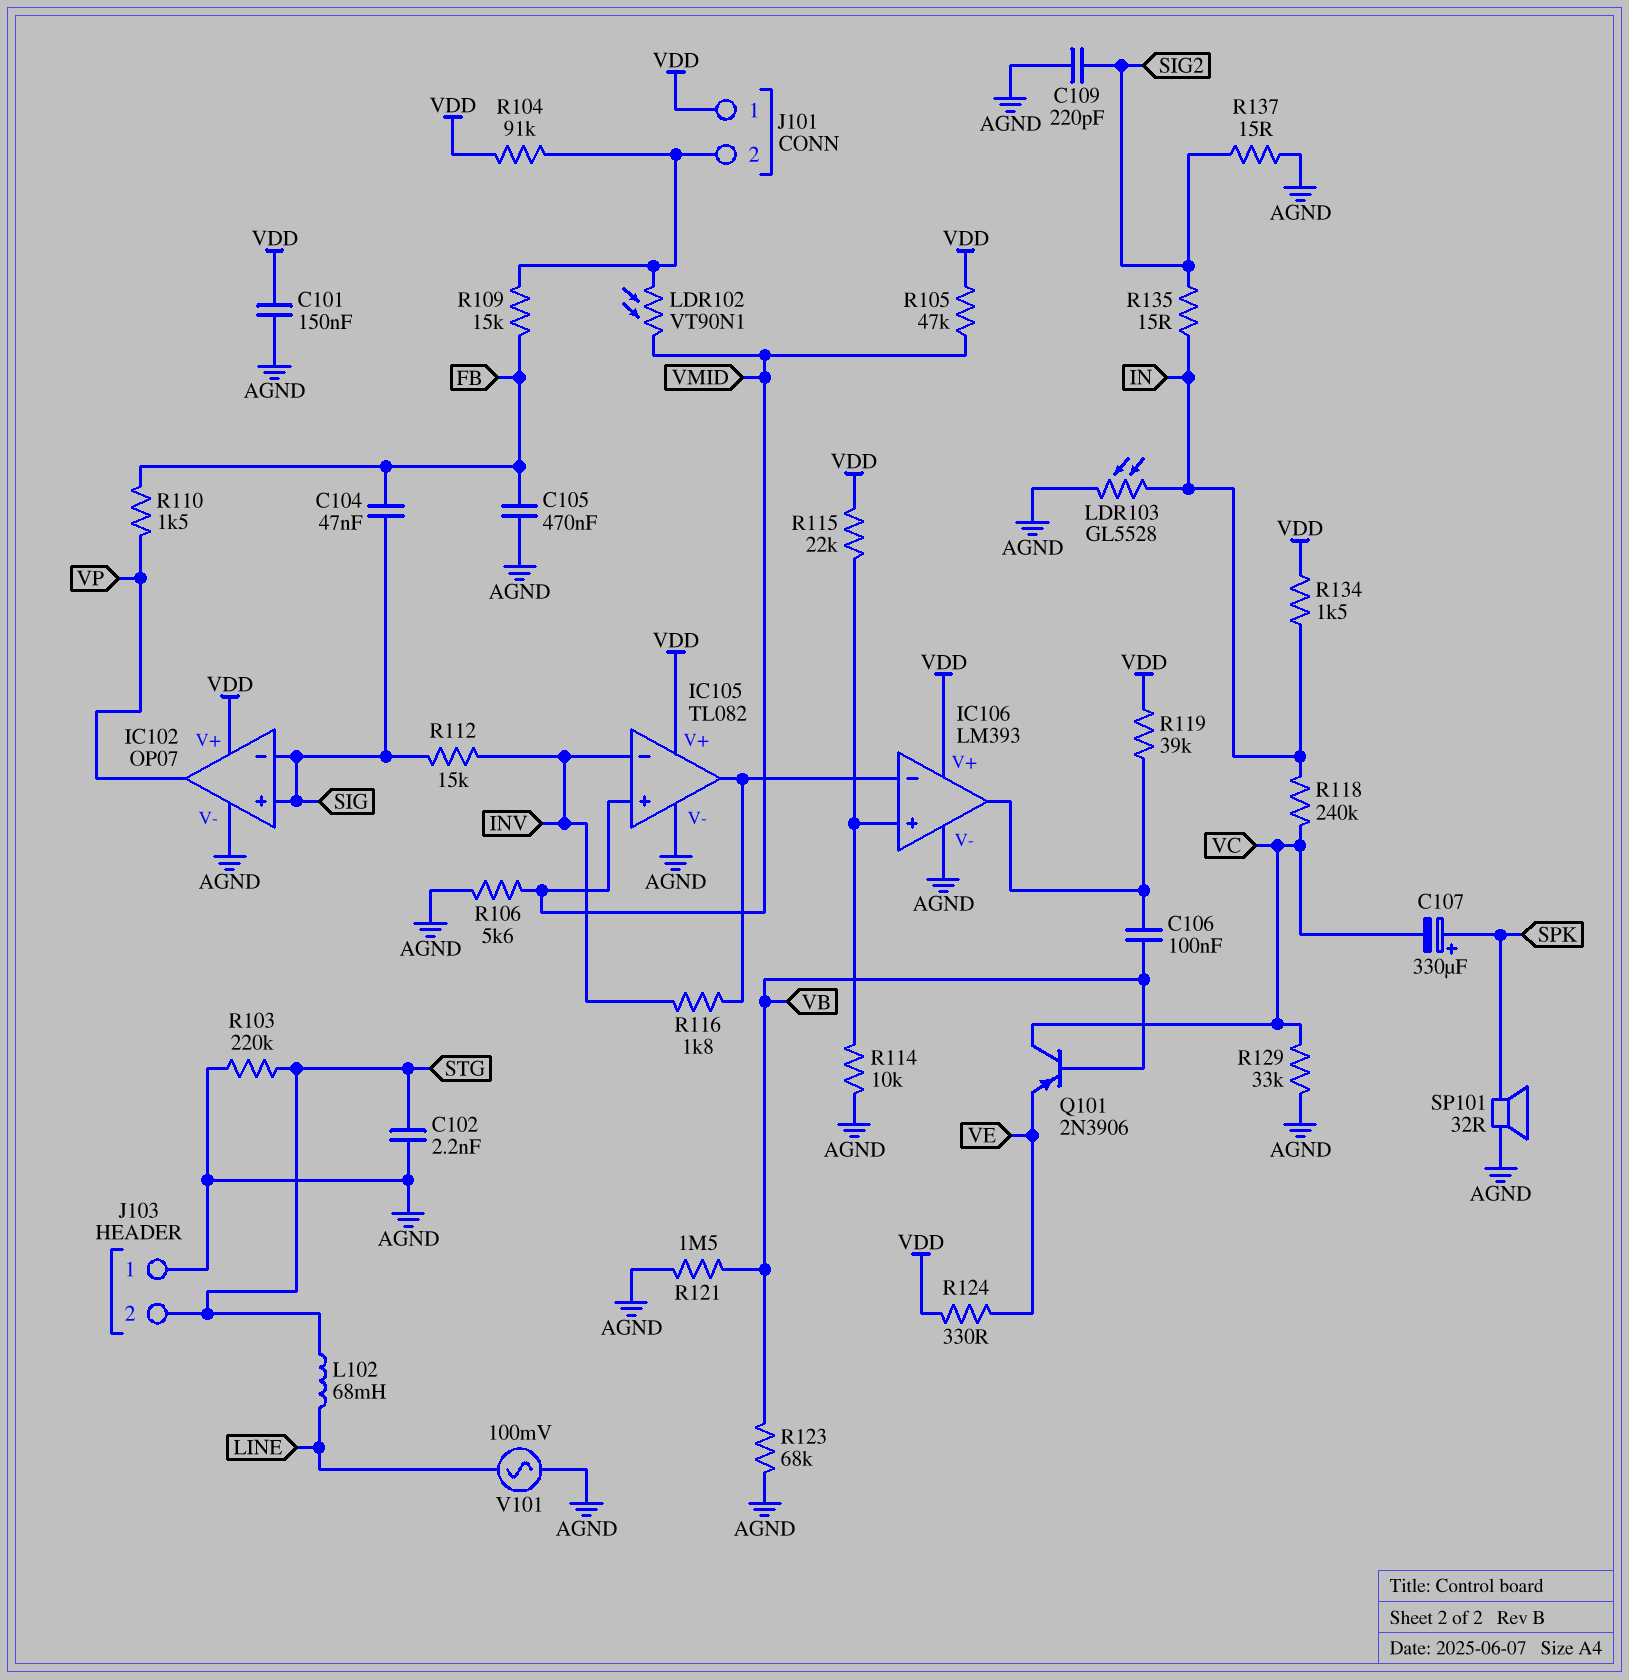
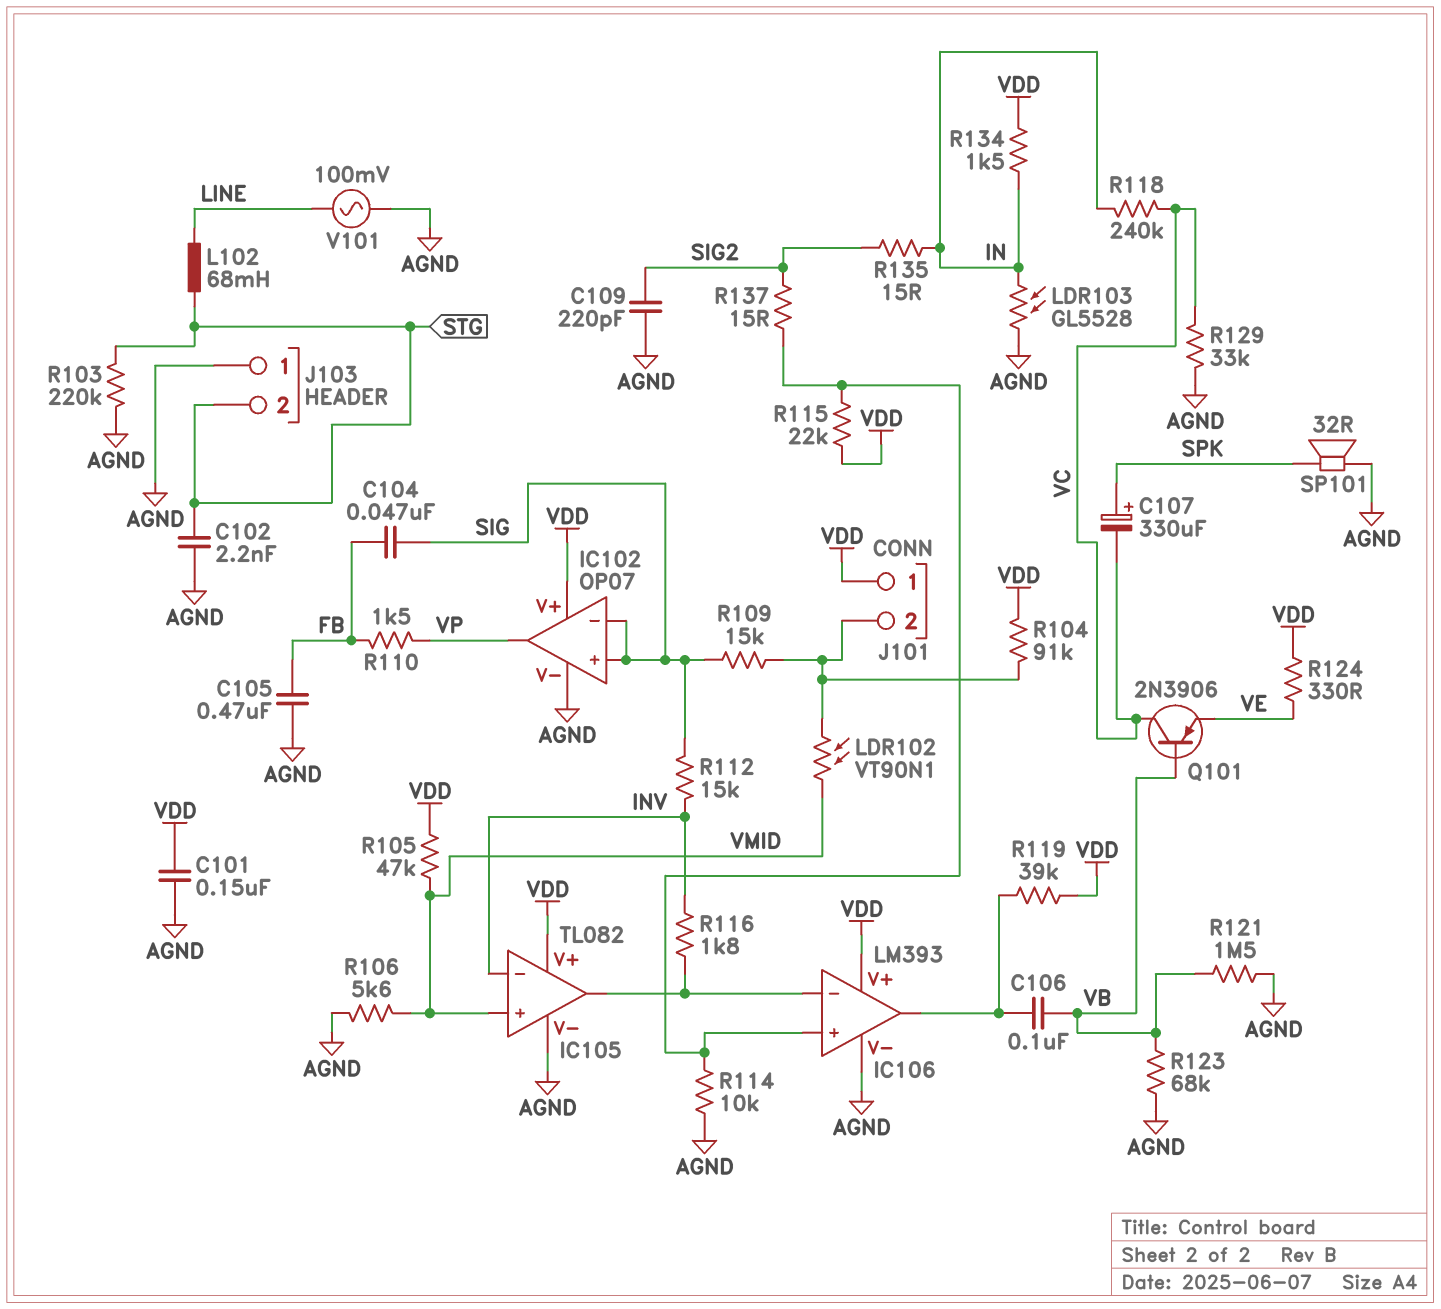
R109: 15k (FB, J101/2) -> 15k (J101/2, SIG)
R137: 15 (AGND, SIG2) -> 15 (IC106/in+, SIG2)

